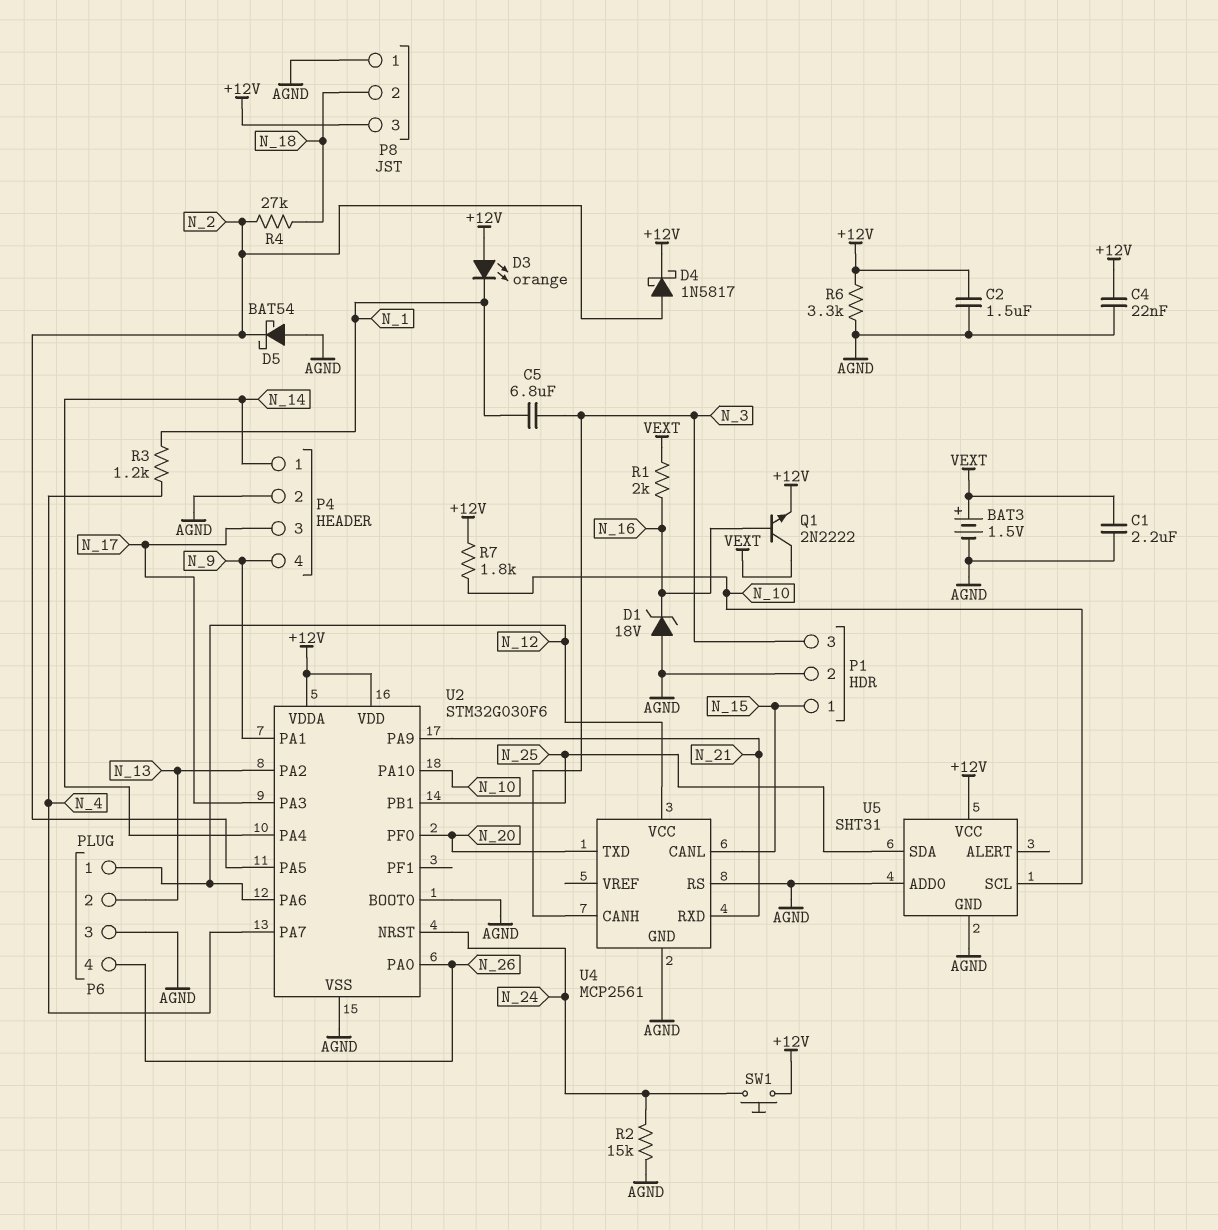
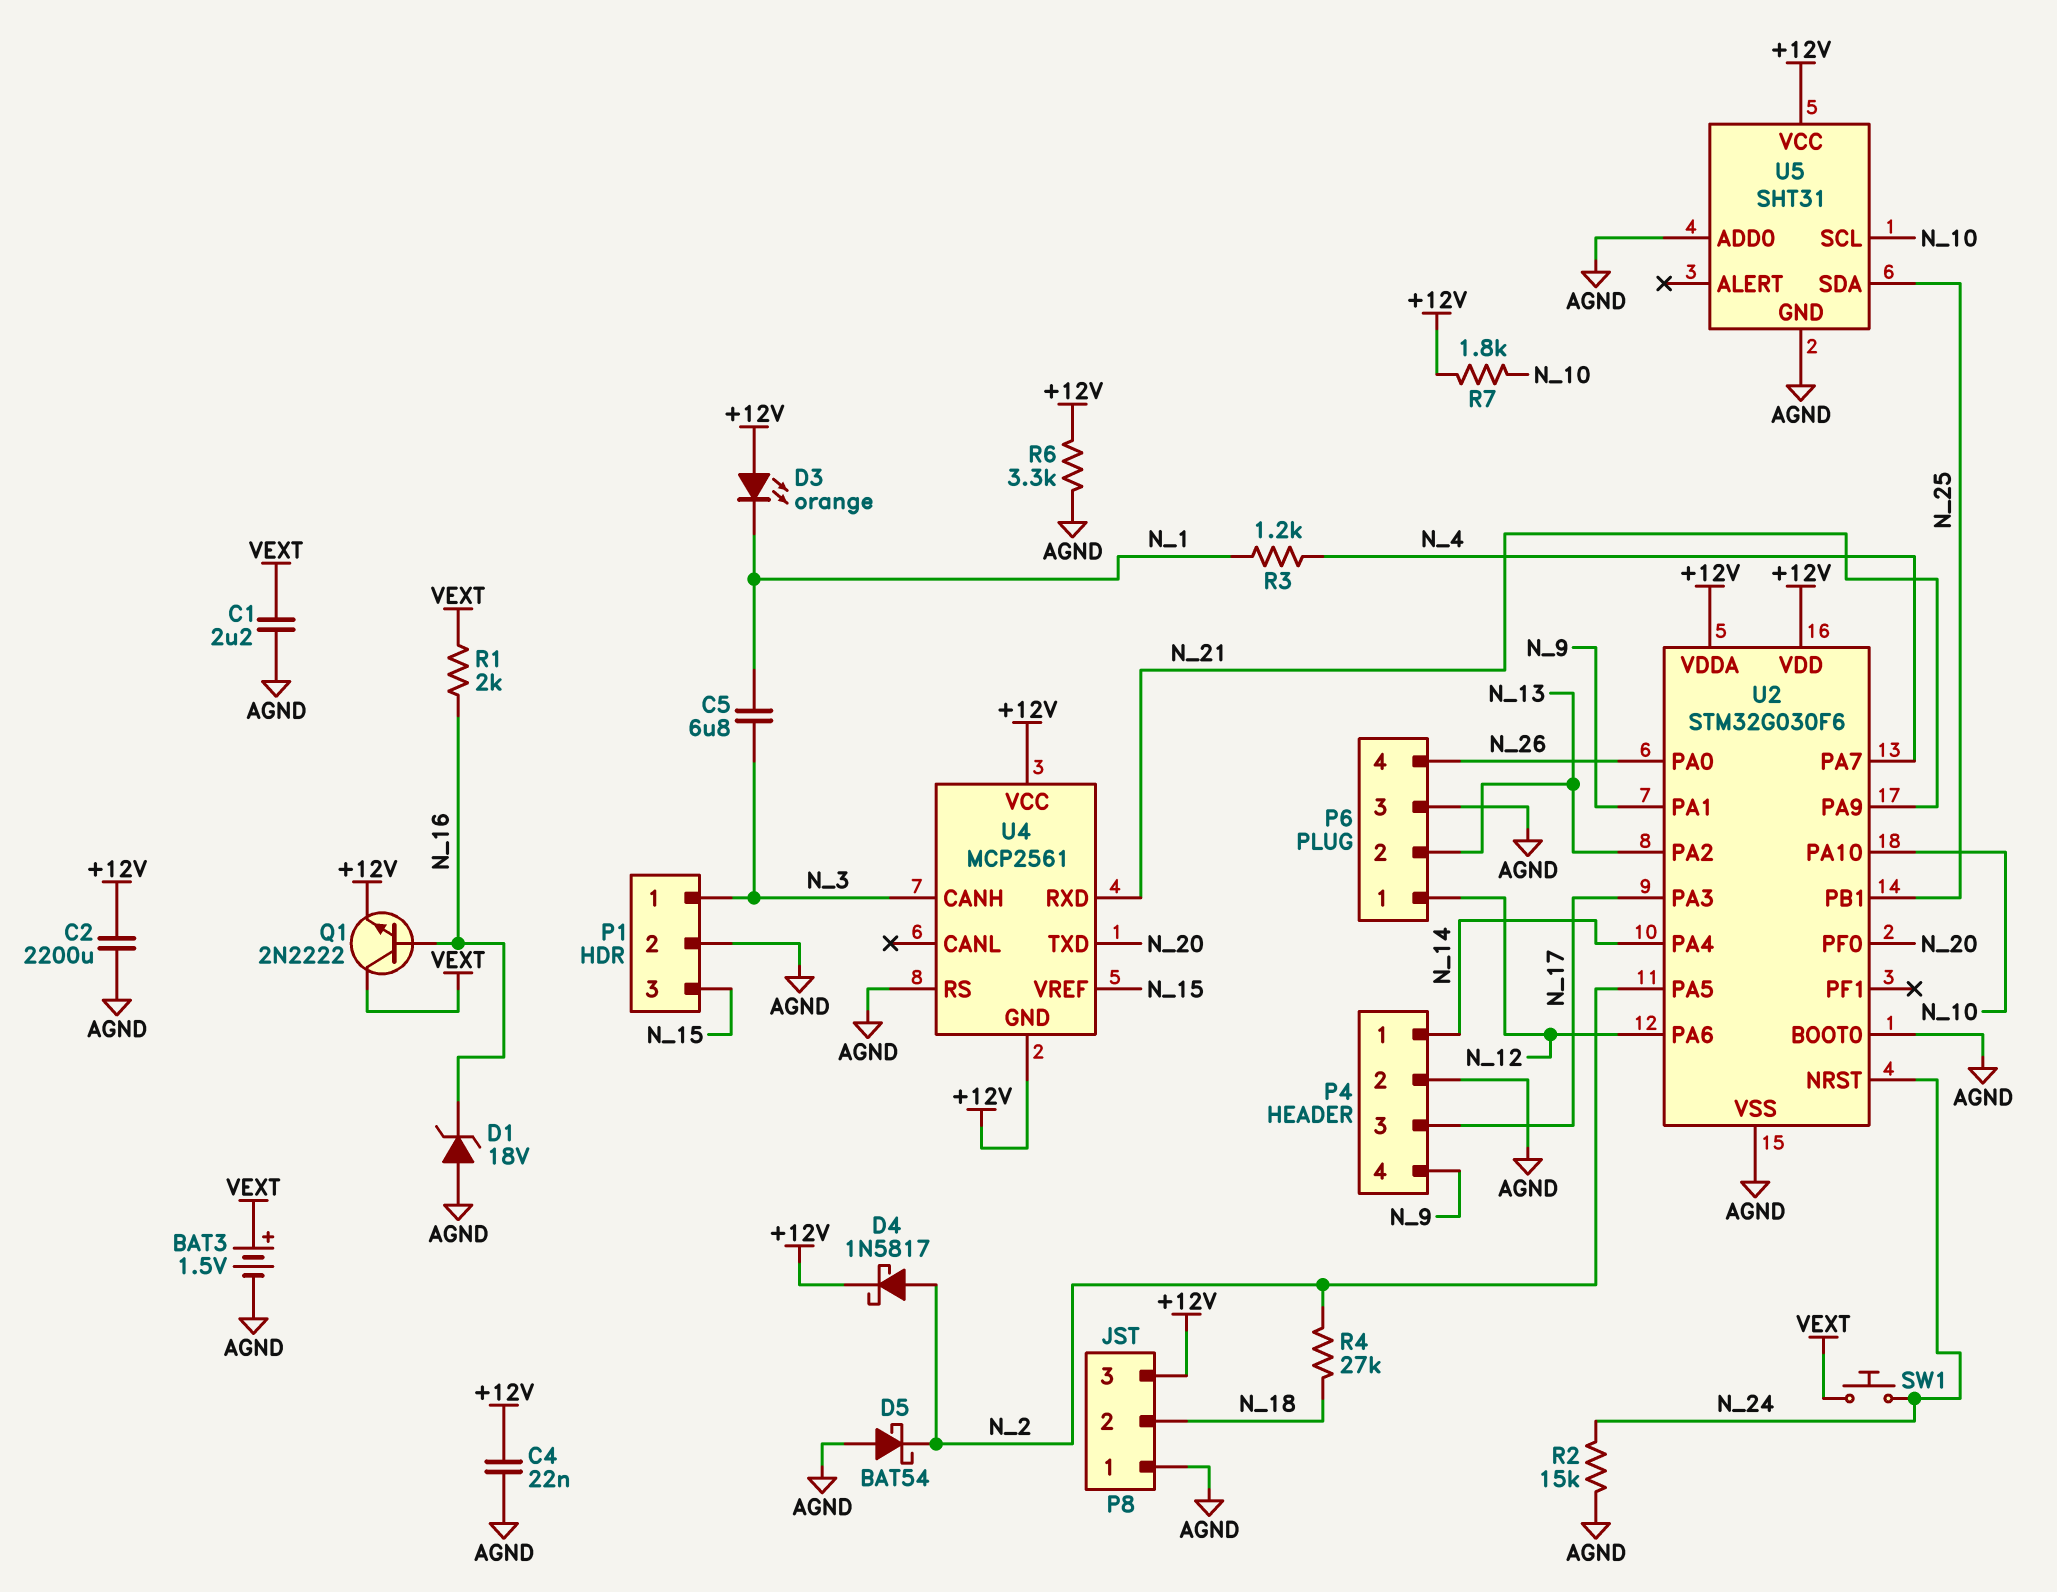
C2: 1.5uF (+12V, AGND) -> 2200uF (+12V, AGND)
P1 pin 1: N_15 -> N_3
P1 pin 3: N_3 -> N_15
SW1: button (+12V, N_24) -> button (N_24, VEXT)
U4 pin CANL: N_15 -> none
U4 pin GND: AGND -> +12V
U4 pin VCC: N_12 -> +12V
U4 pin VREF: none -> N_15

